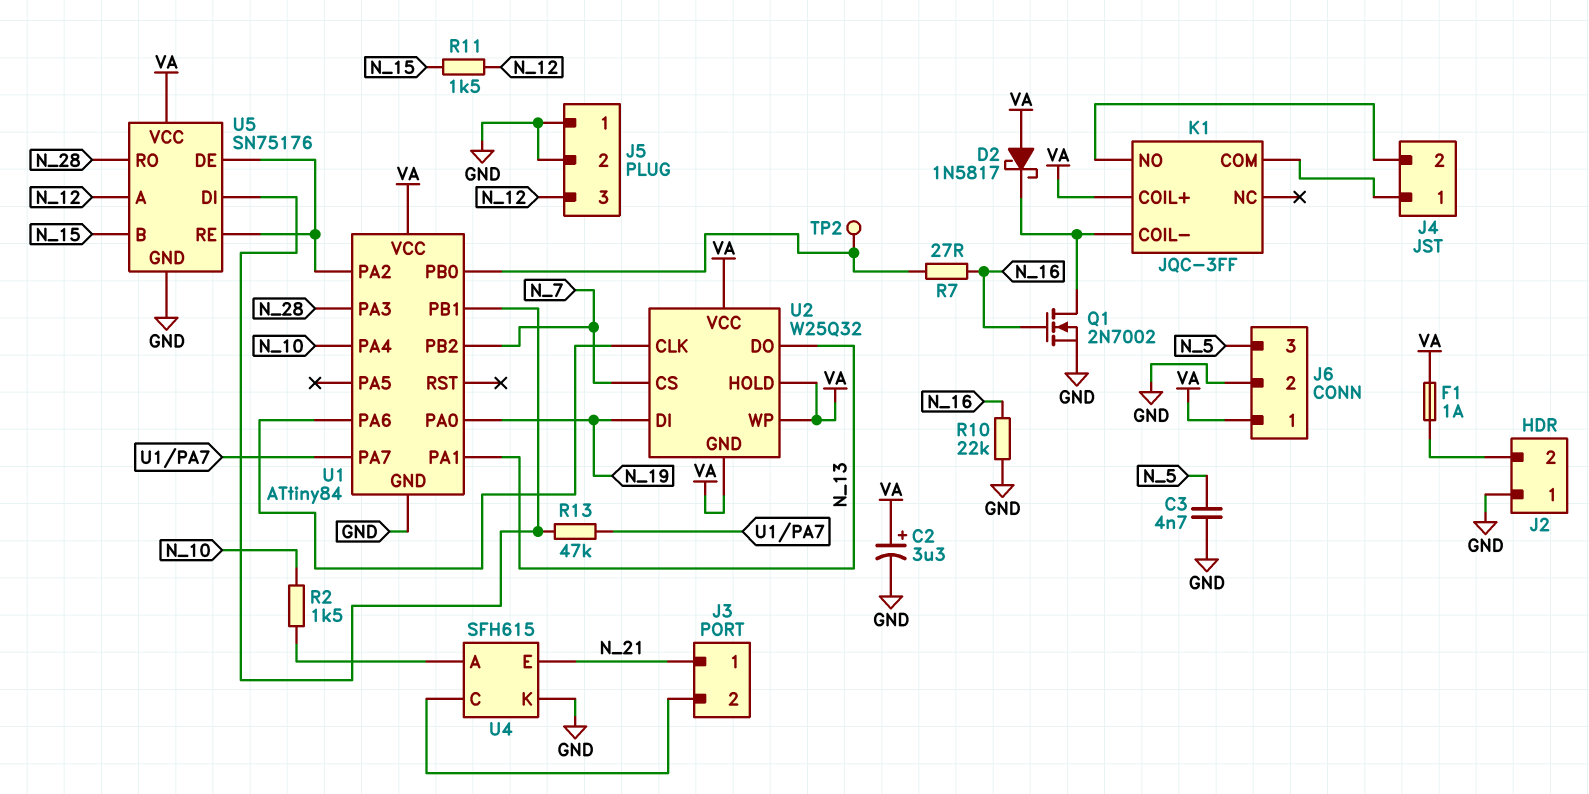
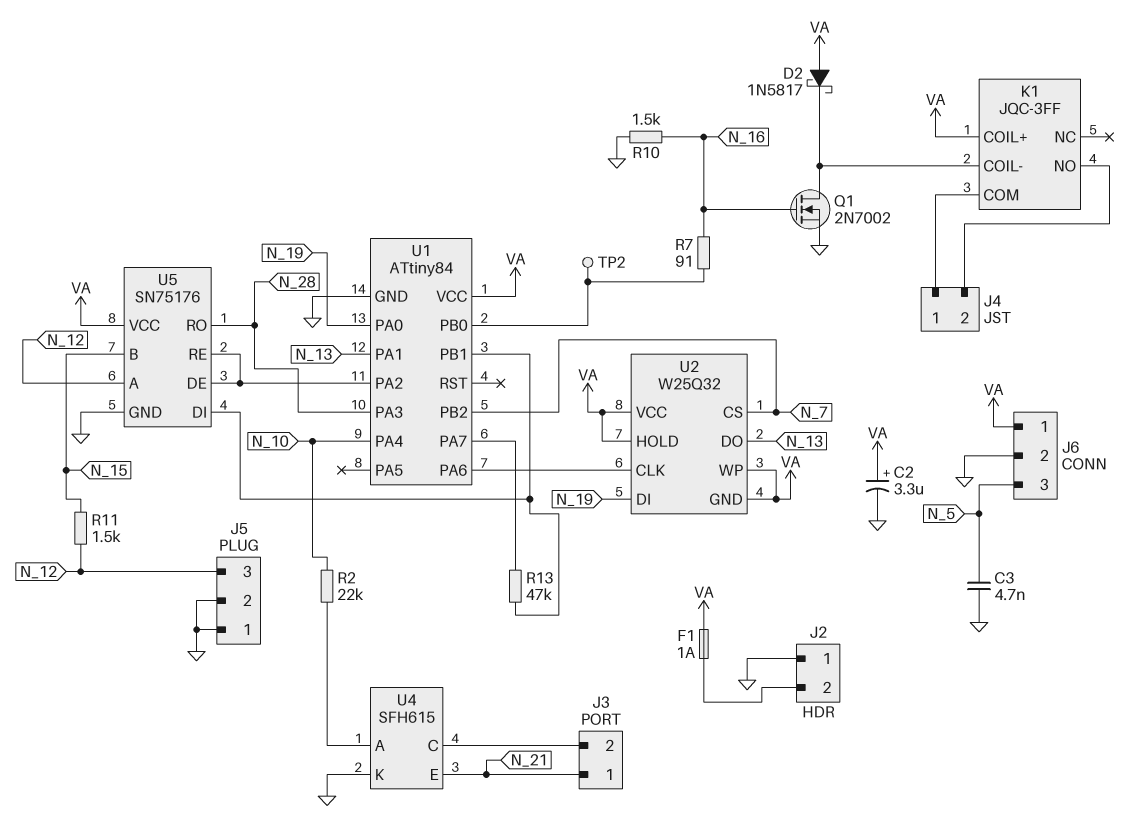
R2: 1.5k (N_10, U4/A) -> 22k (N_10, U4/A)
R7: 27 (N_16, U1/PB0) -> 91 (N_16, U1/PB0)
R10: 22k (GND, N_16) -> 1.5k (GND, N_16)

